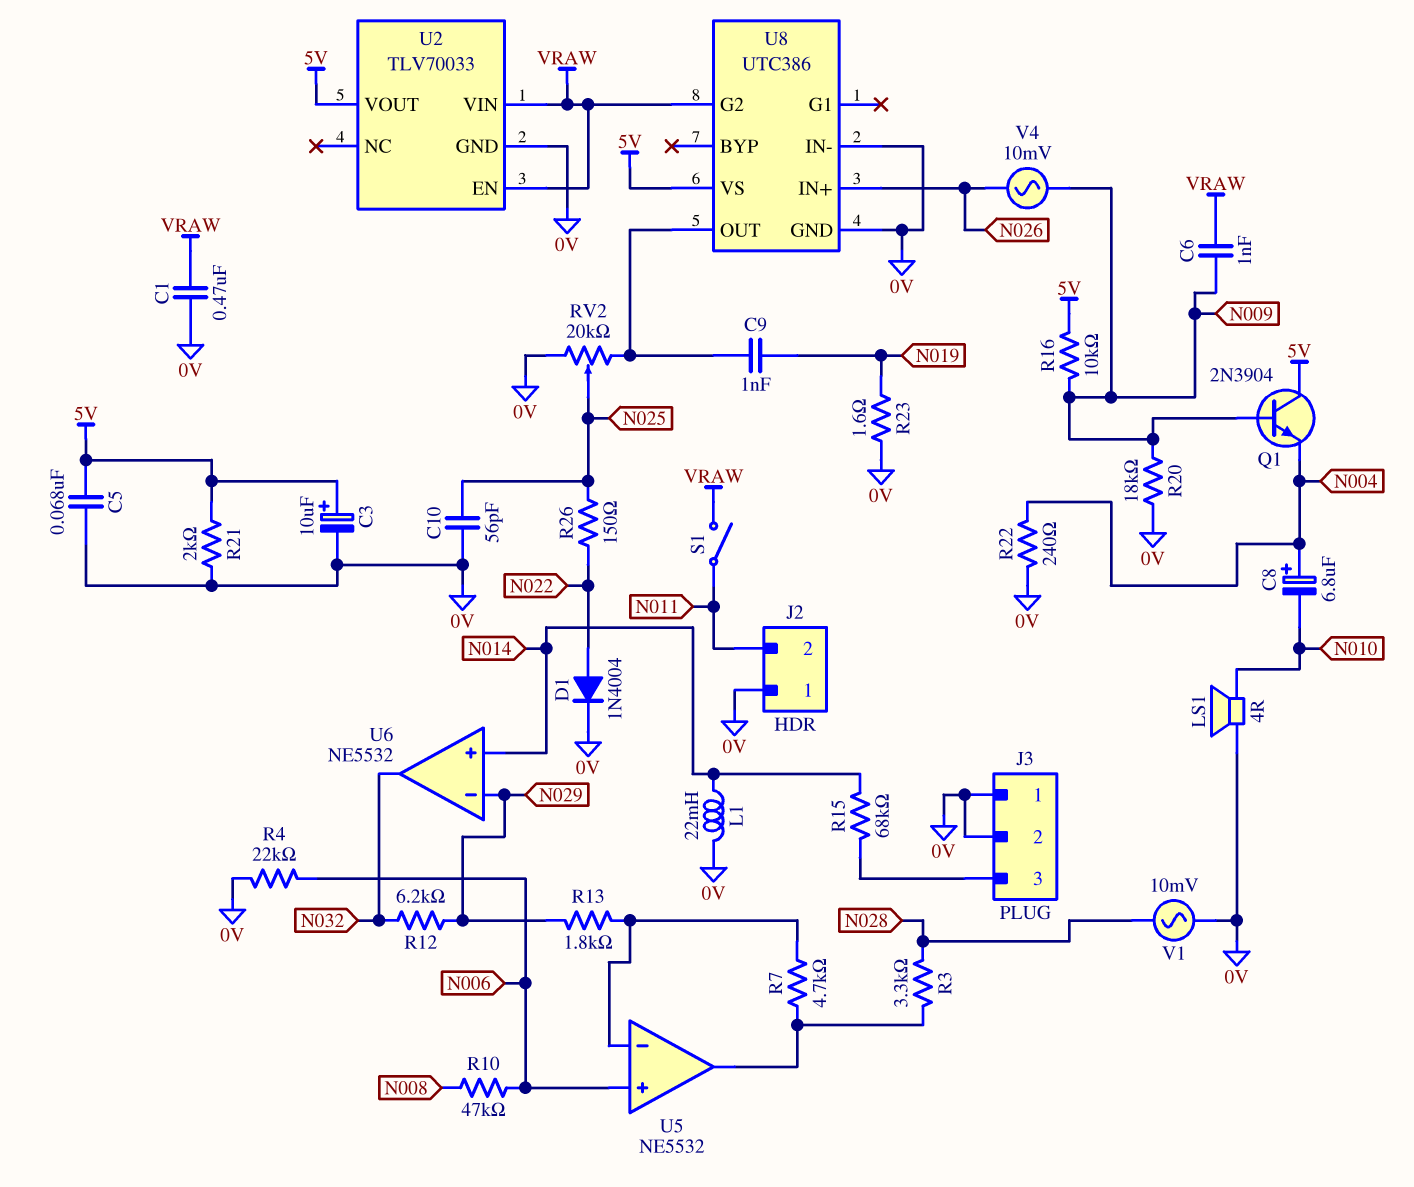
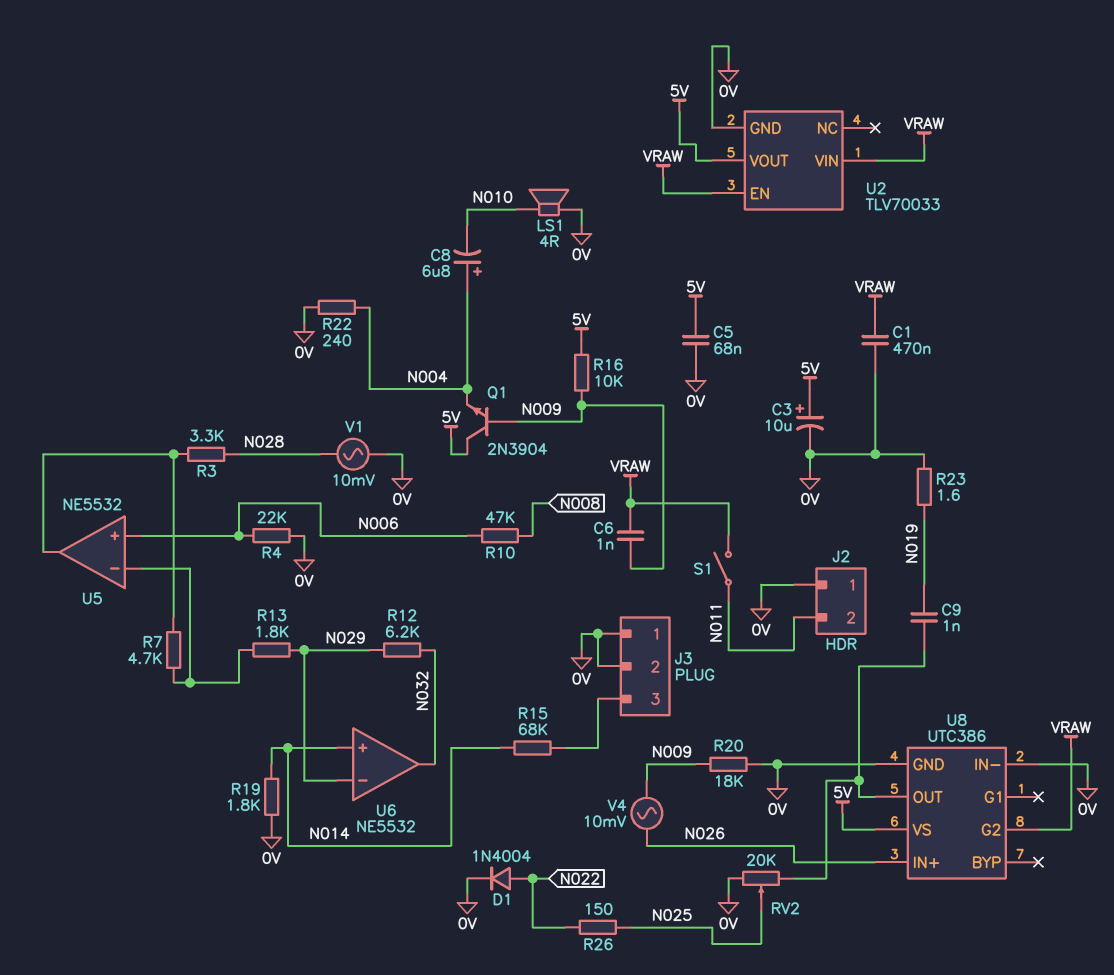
C10: 56pF (0V, N025) -> none
L1: 22mH (0V, N014) -> none
R19: none -> 1.8k (0V, N014)
R21: 2k (0V, 5V) -> none

